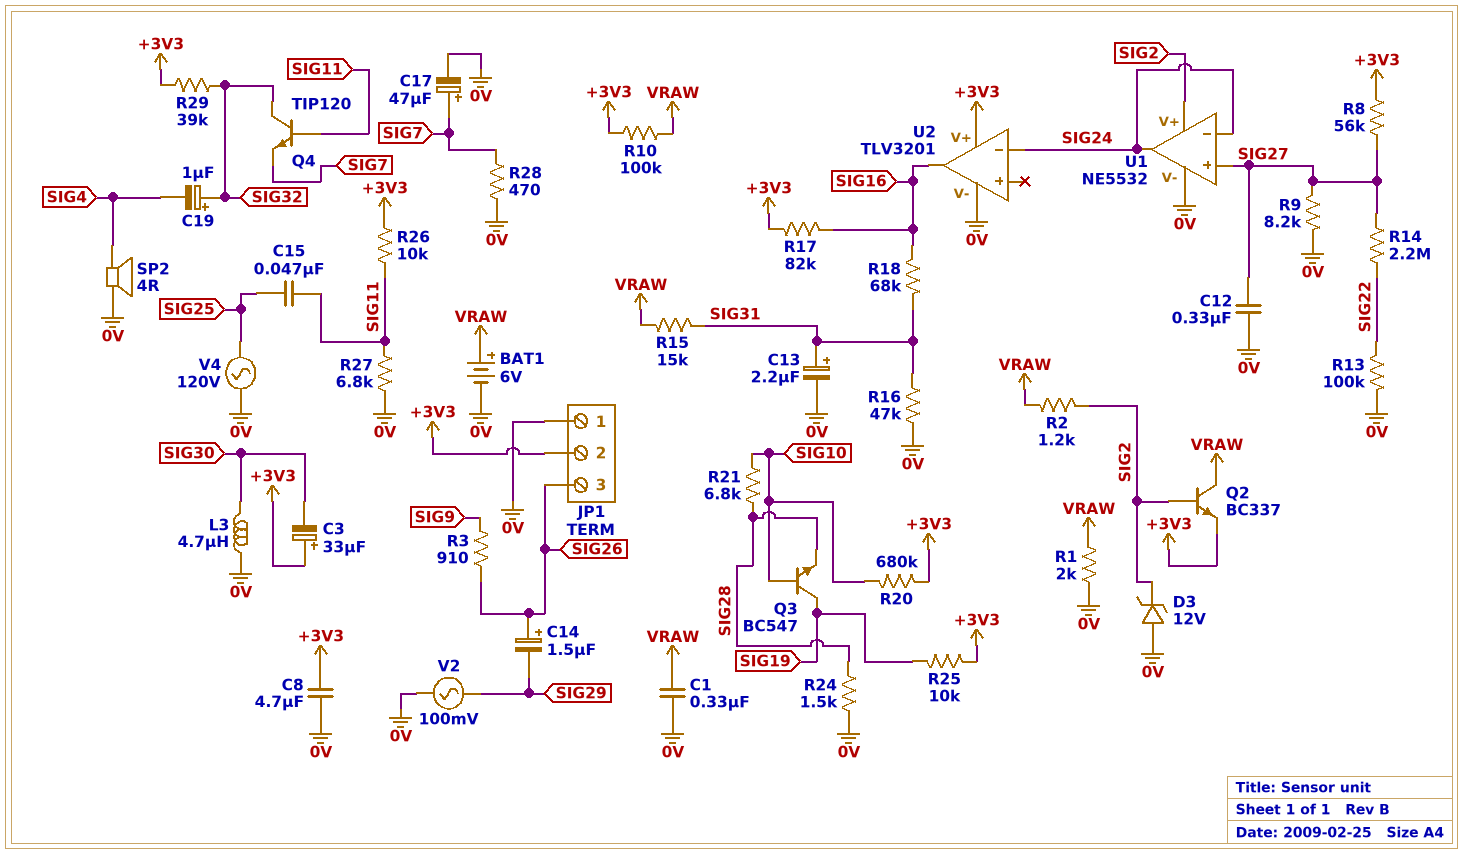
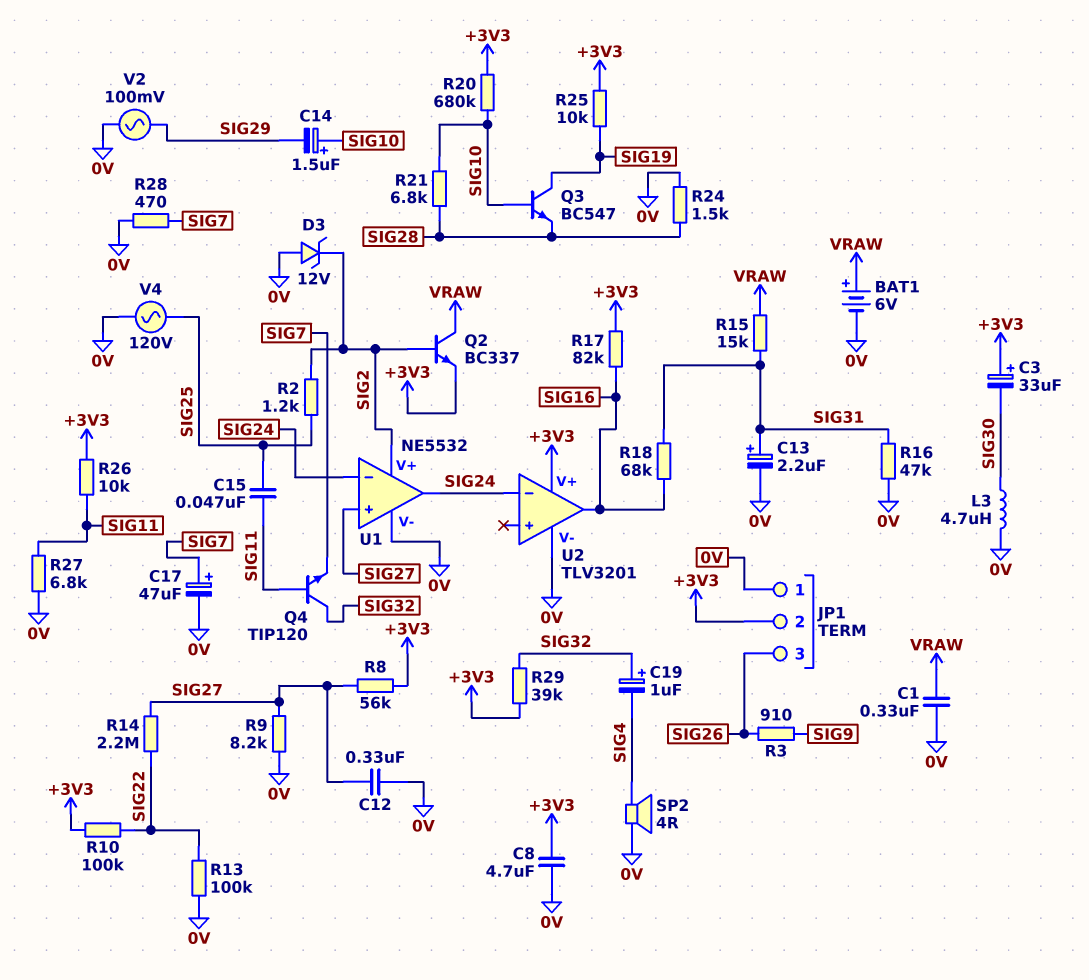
C14: 1.5uF (plus SIG26, minus SIG29) -> 1.5uF (plus SIG10, minus SIG29)
R1: 2k (0V, VRAW) -> none
R2: 1.2k (SIG2, VRAW) -> 1.2k (SIG2, SIG25)
R10: 100k (+3V3, VRAW) -> 100k (+3V3, SIG22)

